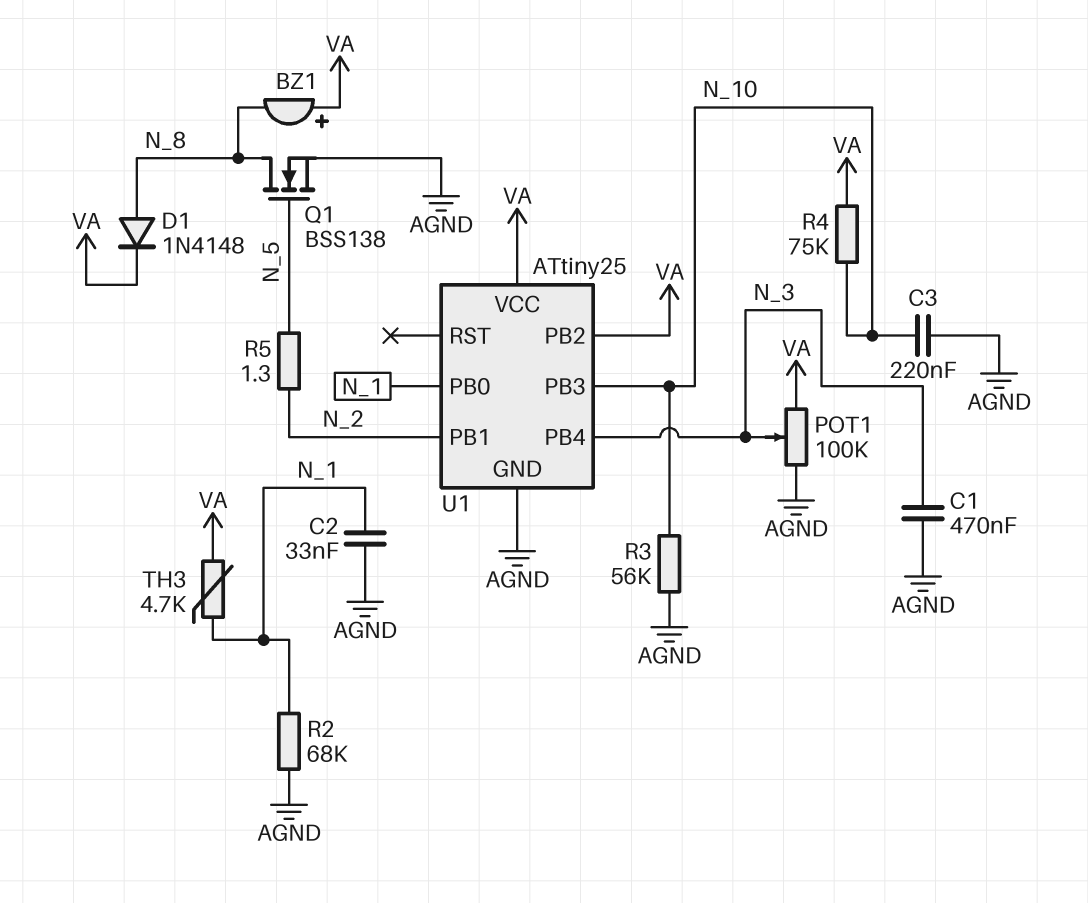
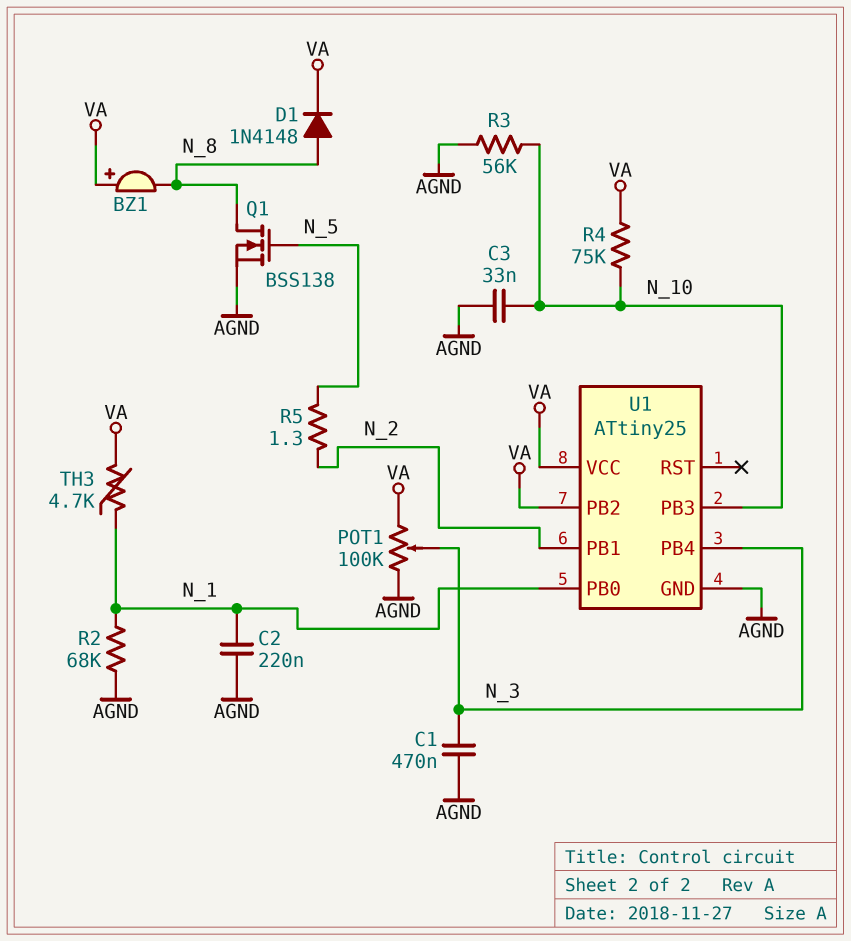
C2: 33nF (AGND, N_1) -> 220nF (AGND, N_1)
C3: 220nF (AGND, N_10) -> 33nF (AGND, N_10)

